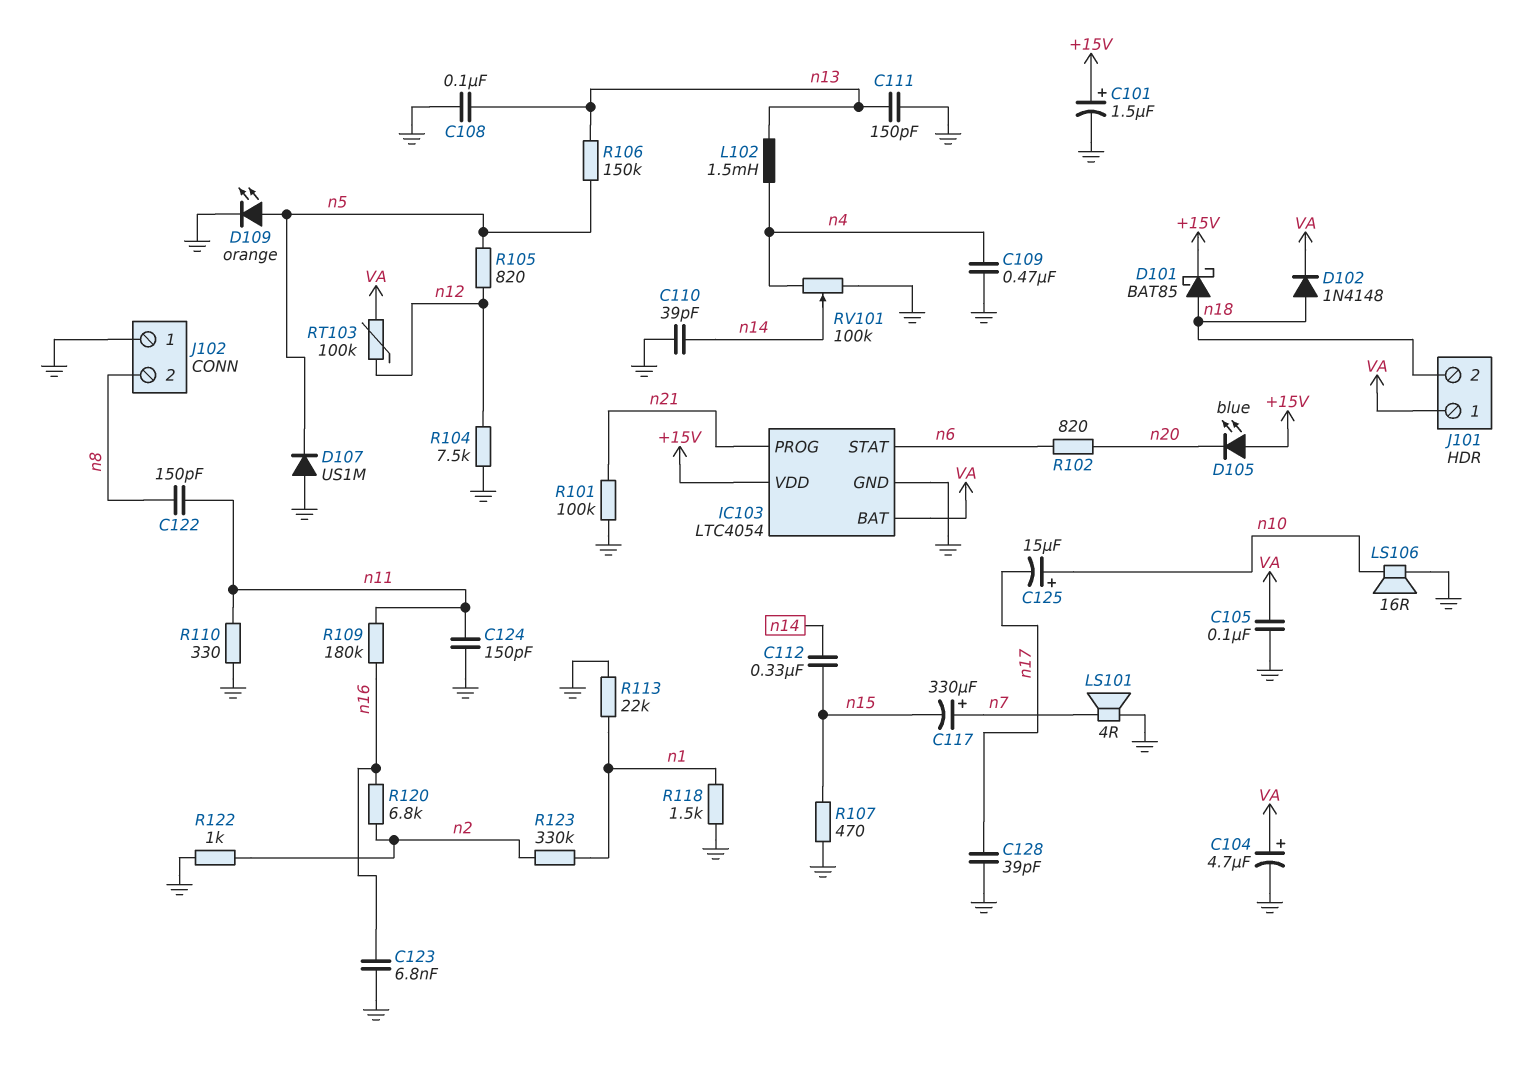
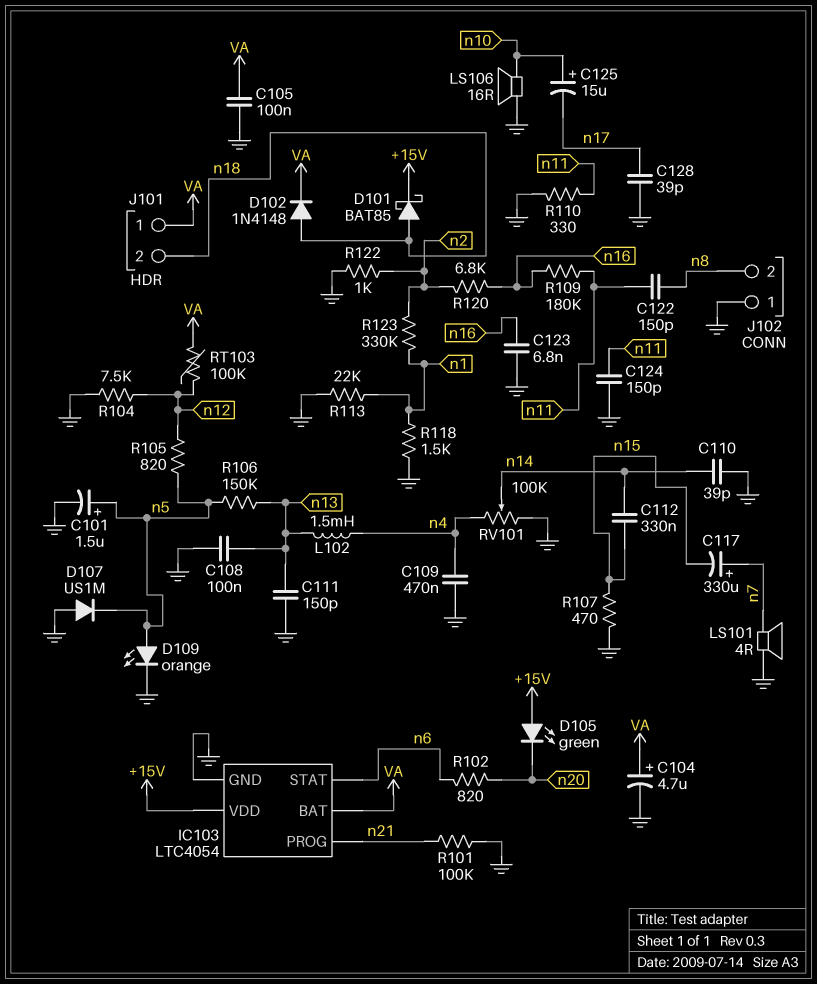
C101: 1.5uF (plus +15V, minus GND) -> 1.5uF (plus n5, minus GND)
D105: LED blue (A +15V, K n20) -> LED green (A +15V, K n20)

